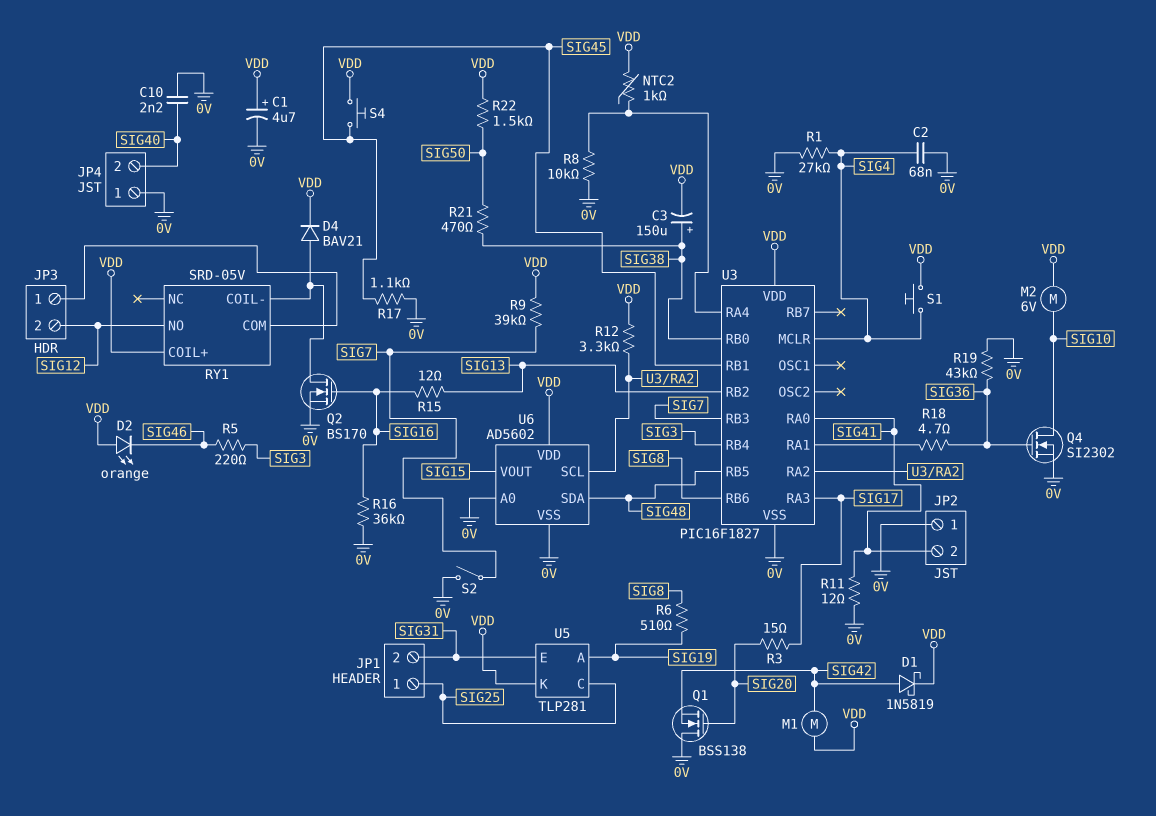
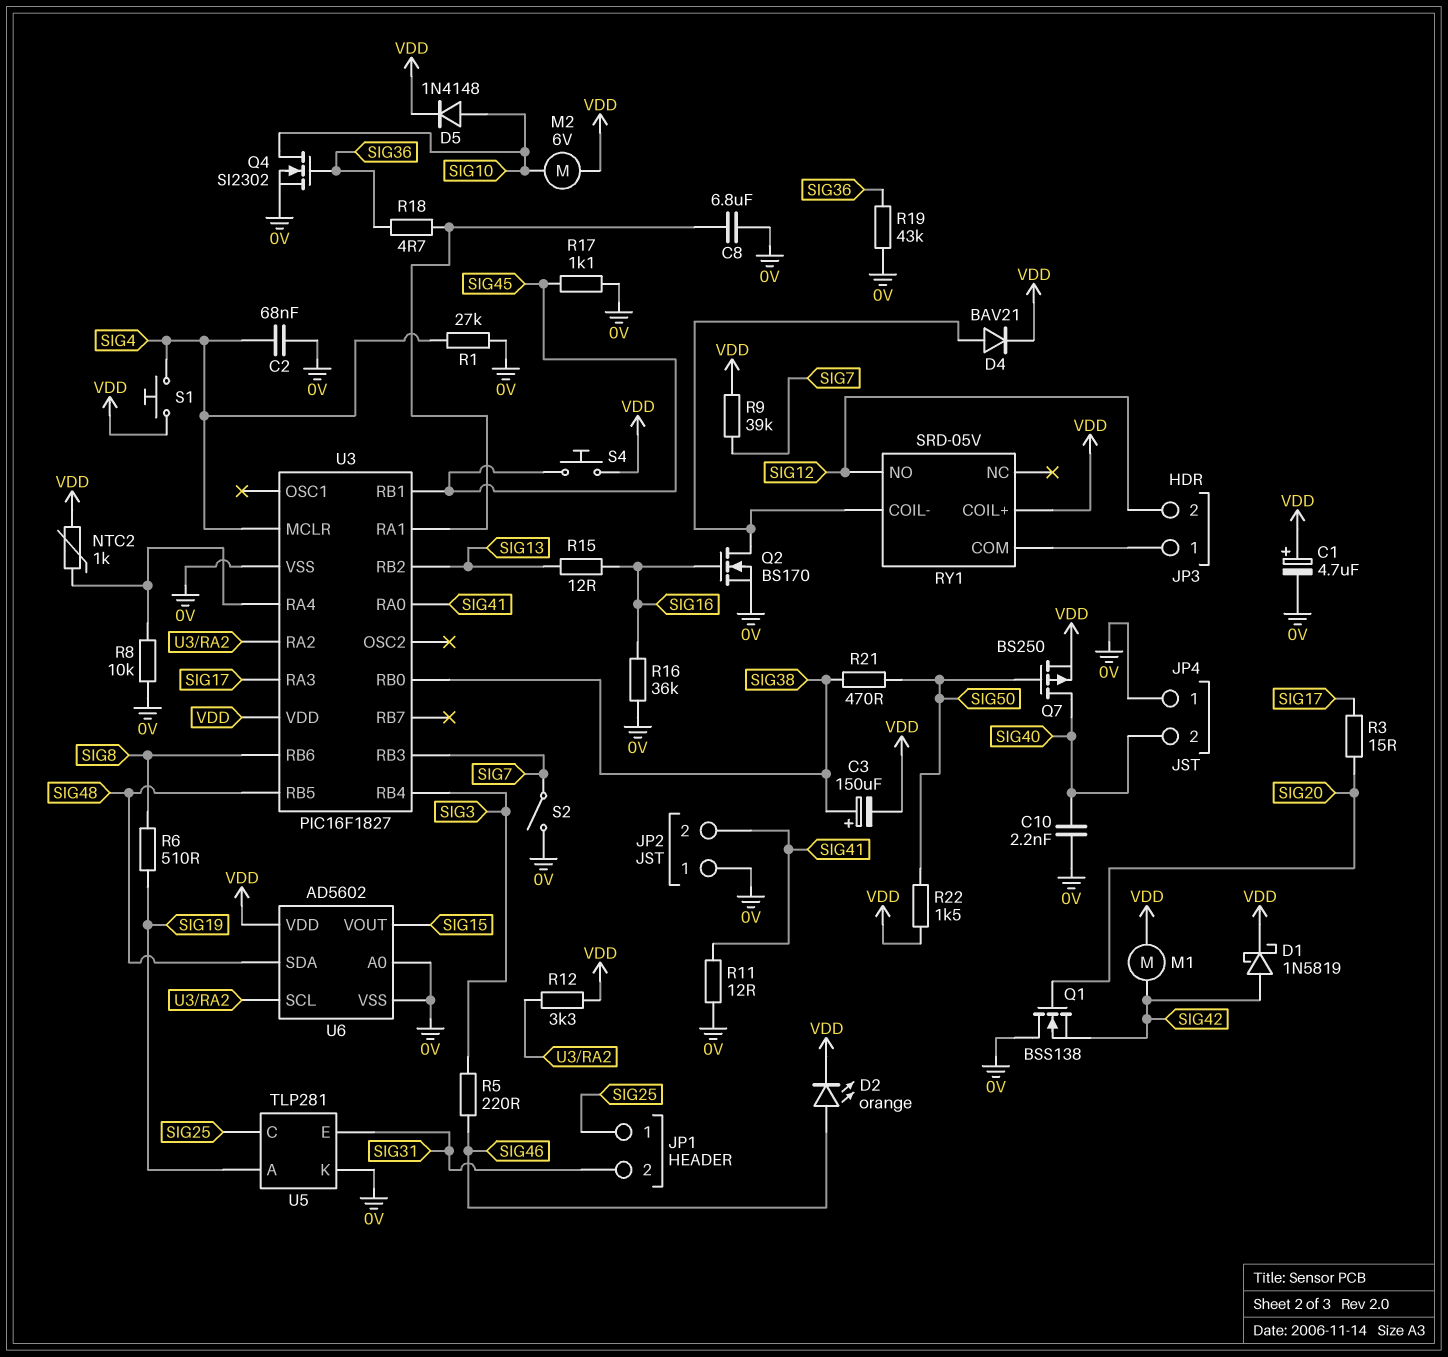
C8: none -> 6.8uF (0V, U3/RA1)
D2: LED orange (A VDD, K SIG46) -> LED orange (A SIG46, K VDD)
D5: none -> diode 1N4148 (A SIG10, K VDD)
Q7: none -> PMOS BS250 (G SIG50, D SIG40, S VDD)
U5 pin K: VDD -> 0V

